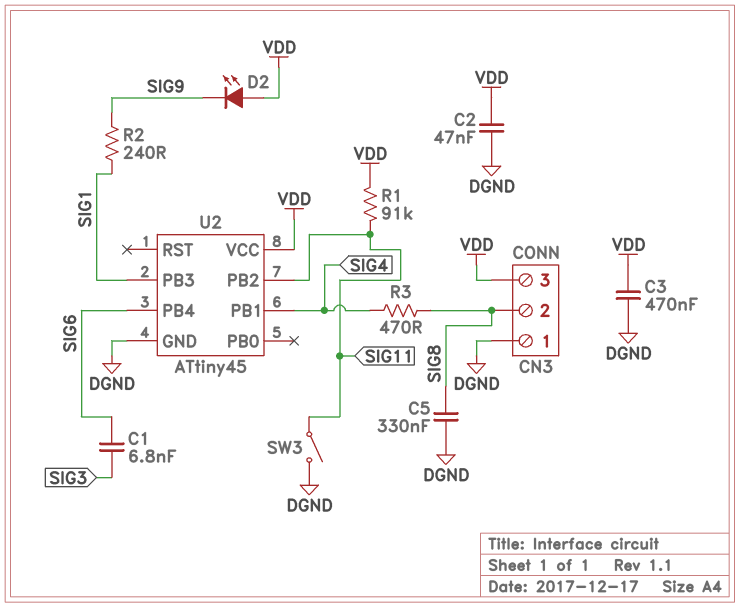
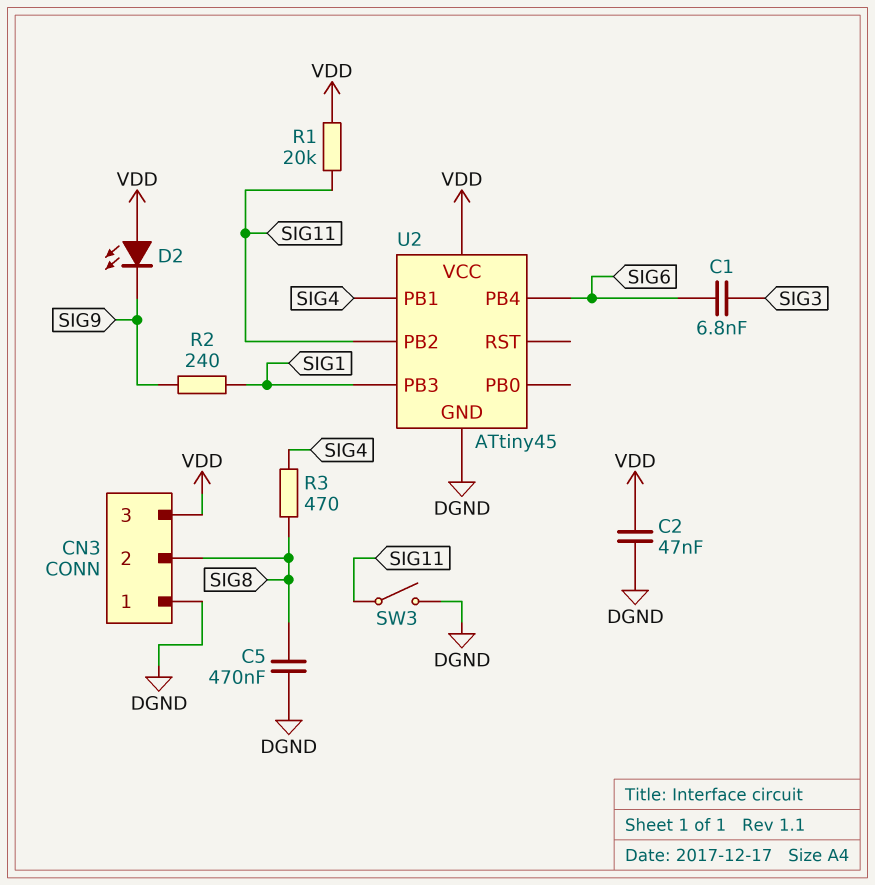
C3: 470nF (DGND, VDD) -> none
C5: 330nF (DGND, SIG8) -> 470nF (DGND, SIG8)
R1: 91k (SIG11, VDD) -> 20k (SIG11, VDD)

